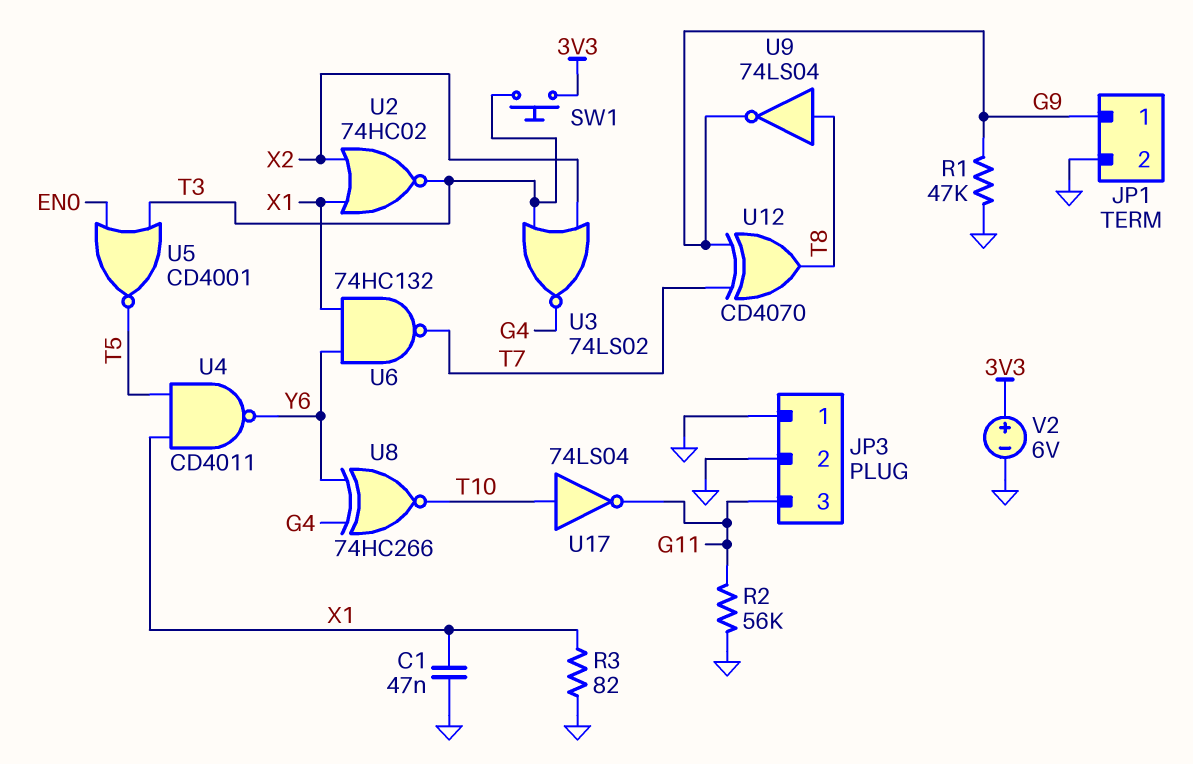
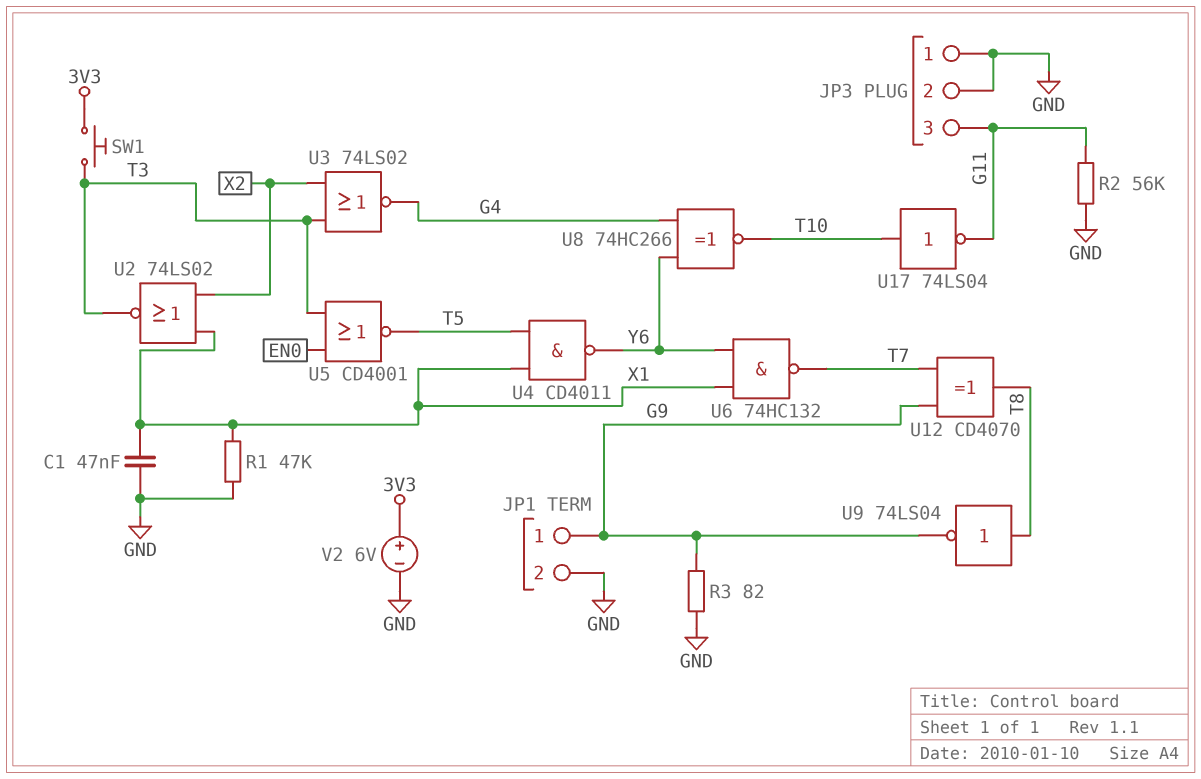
R1: 47k (G9, GND) -> 47k (GND, X1)
R3: 82 (GND, X1) -> 82 (G9, GND)
U2: NOR 74HC02 (in X1, in X2, out T3) -> NOR 74LS02 (in X1, in X2, out T3)

